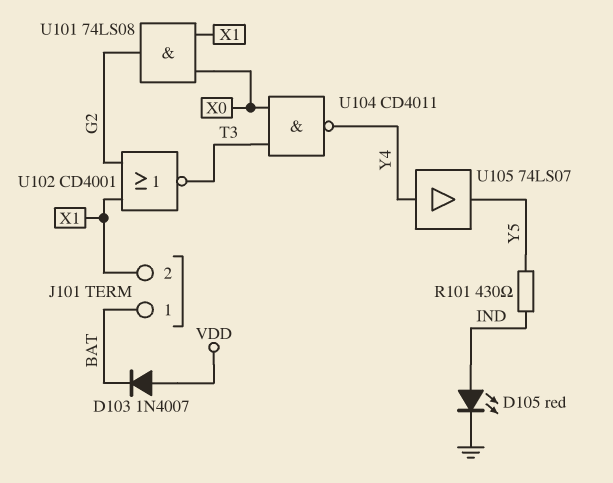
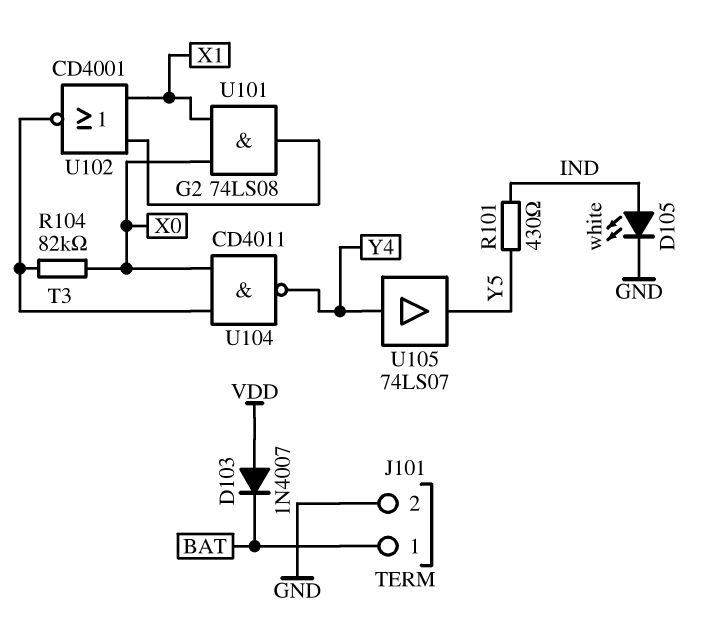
D105: LED red (A IND, K GND) -> LED white (A IND, K GND)
J101 pin 2: X1 -> GND
R104: none -> 82k (T3, X0)

